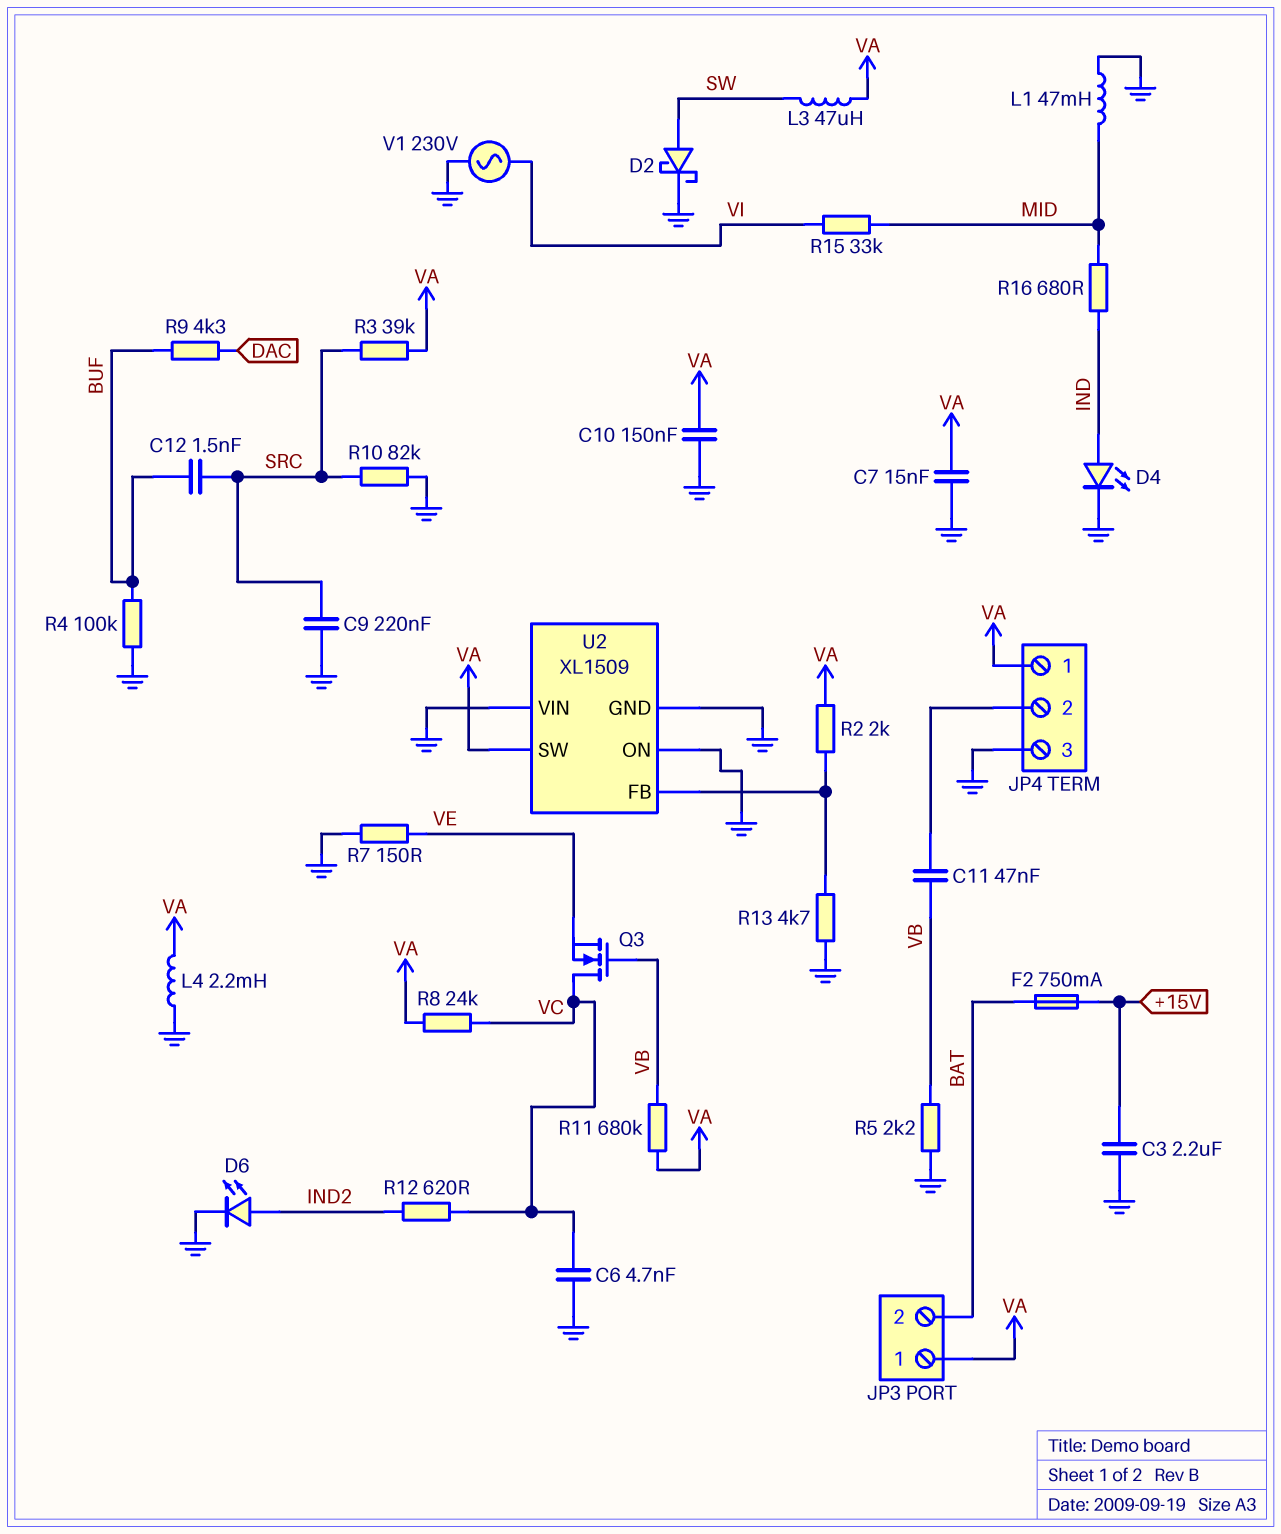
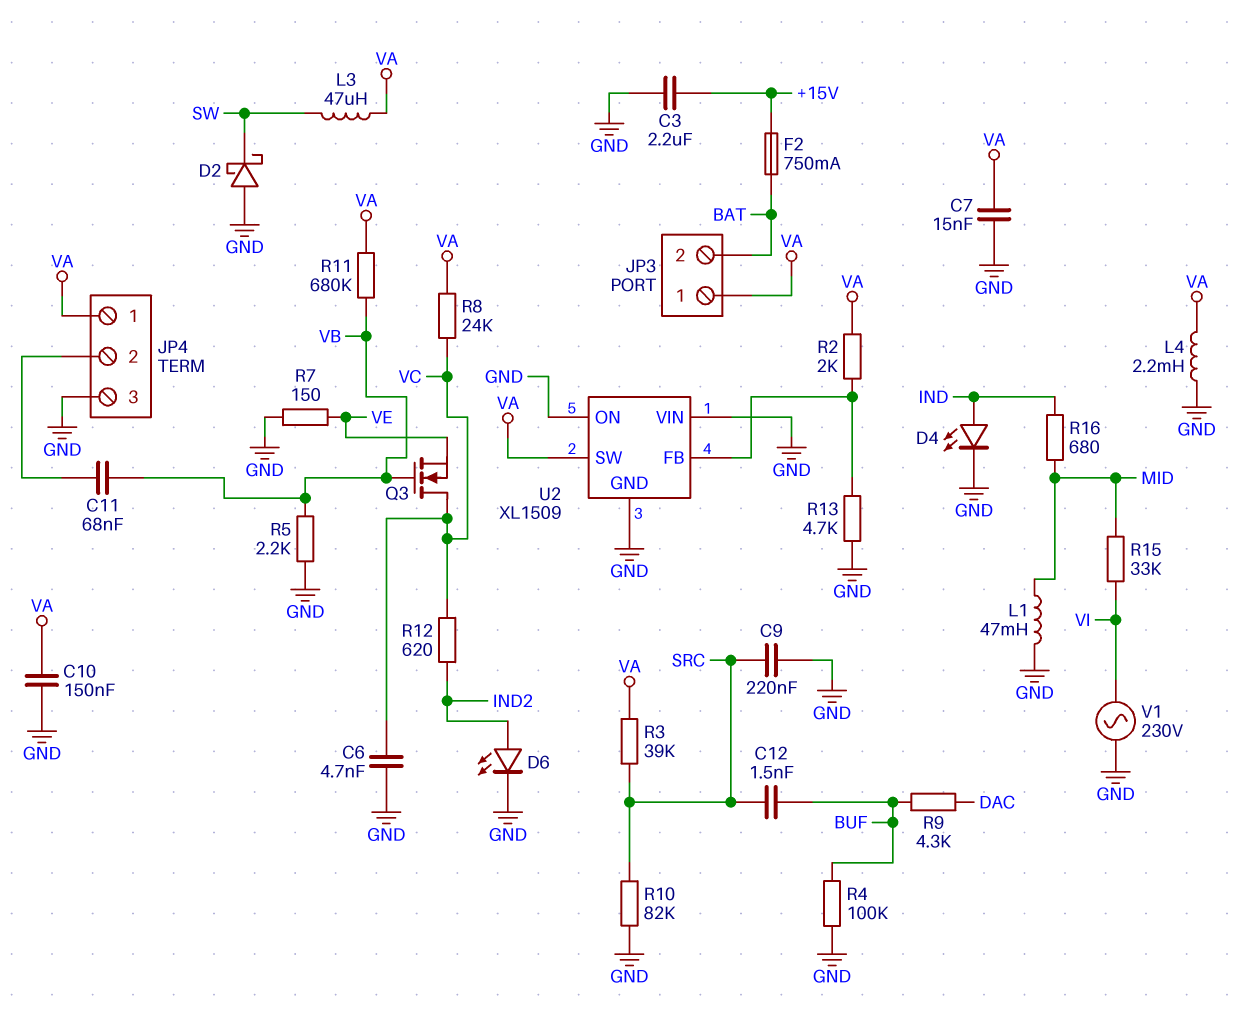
C11: 47nF (JP4/2, VB) -> 68nF (JP4/2, VB)
D2: schottky (A SW, K GND) -> schottky (A GND, K SW)

